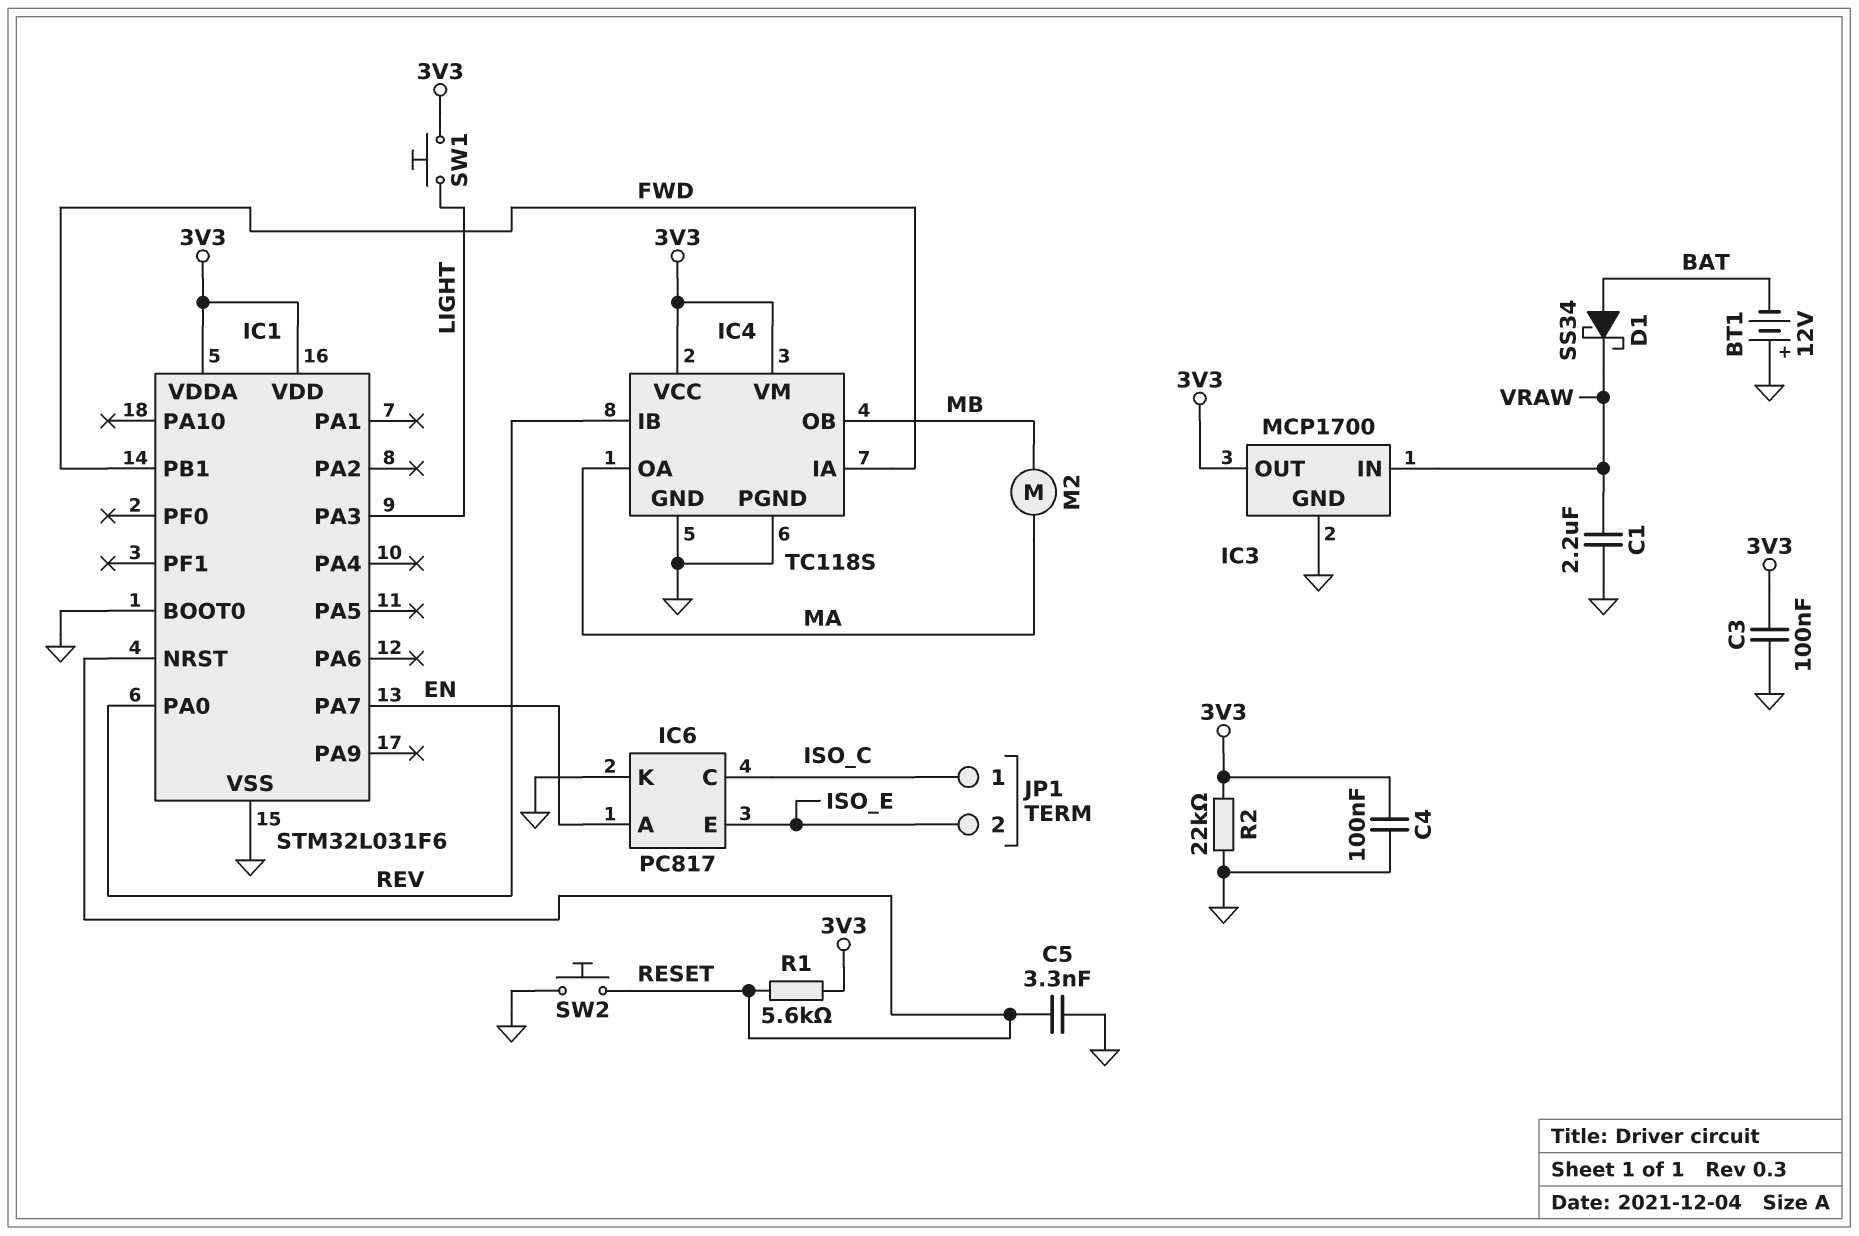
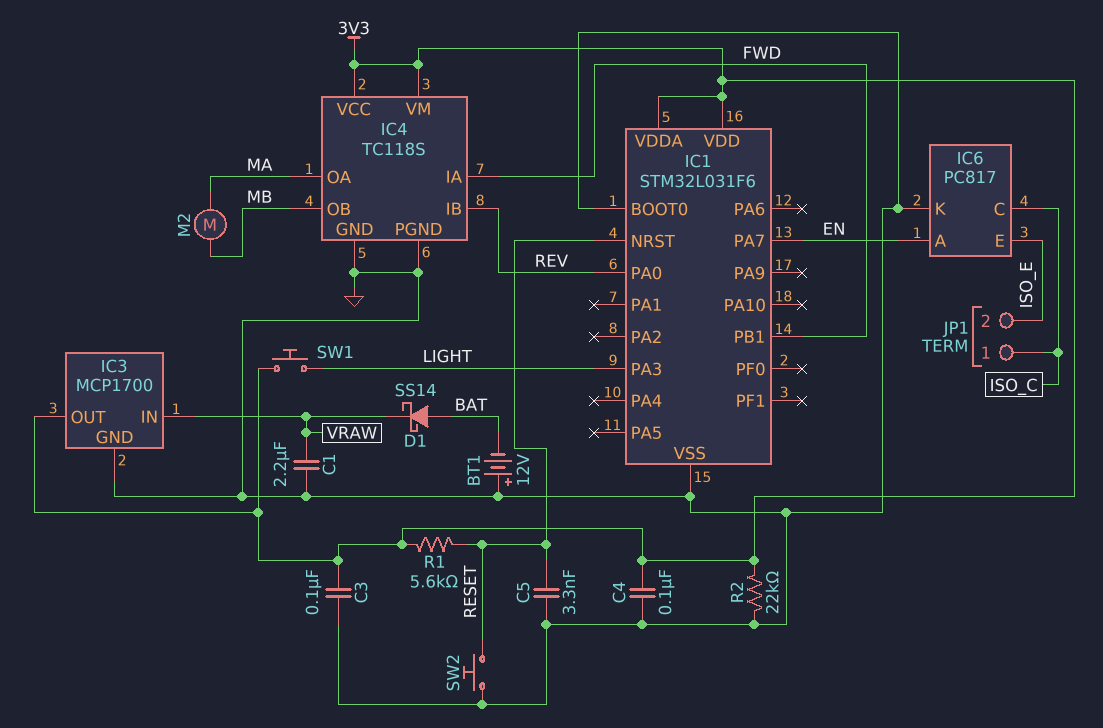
D1: schottky SS34 (A BAT, K VRAW) -> schottky SS14 (A BAT, K VRAW)

